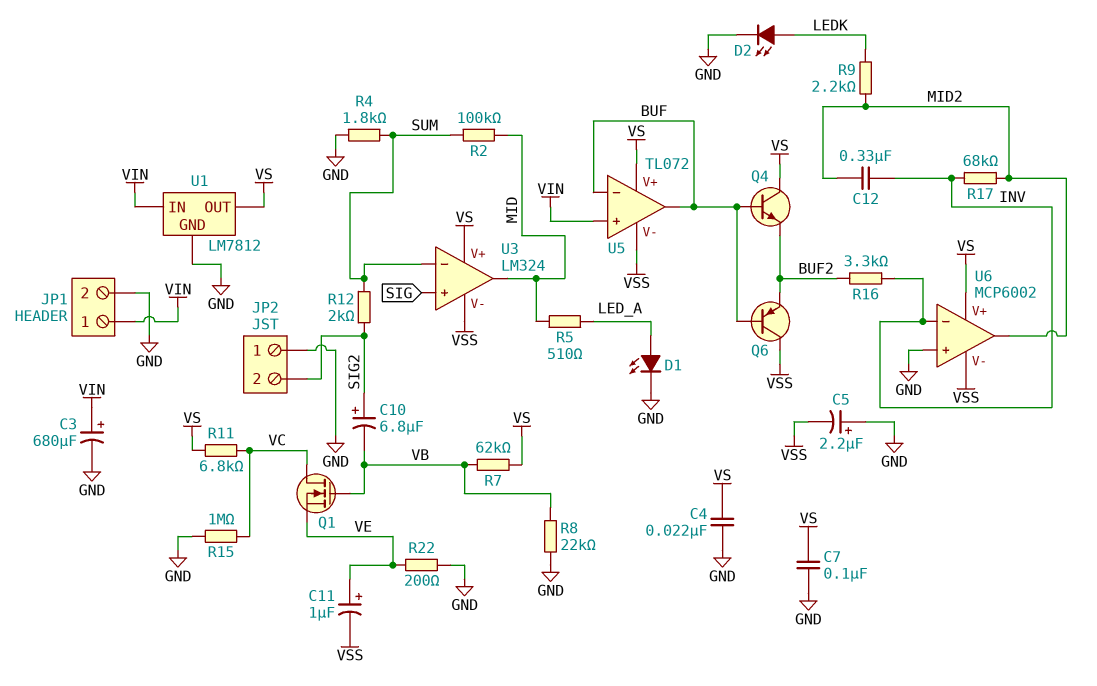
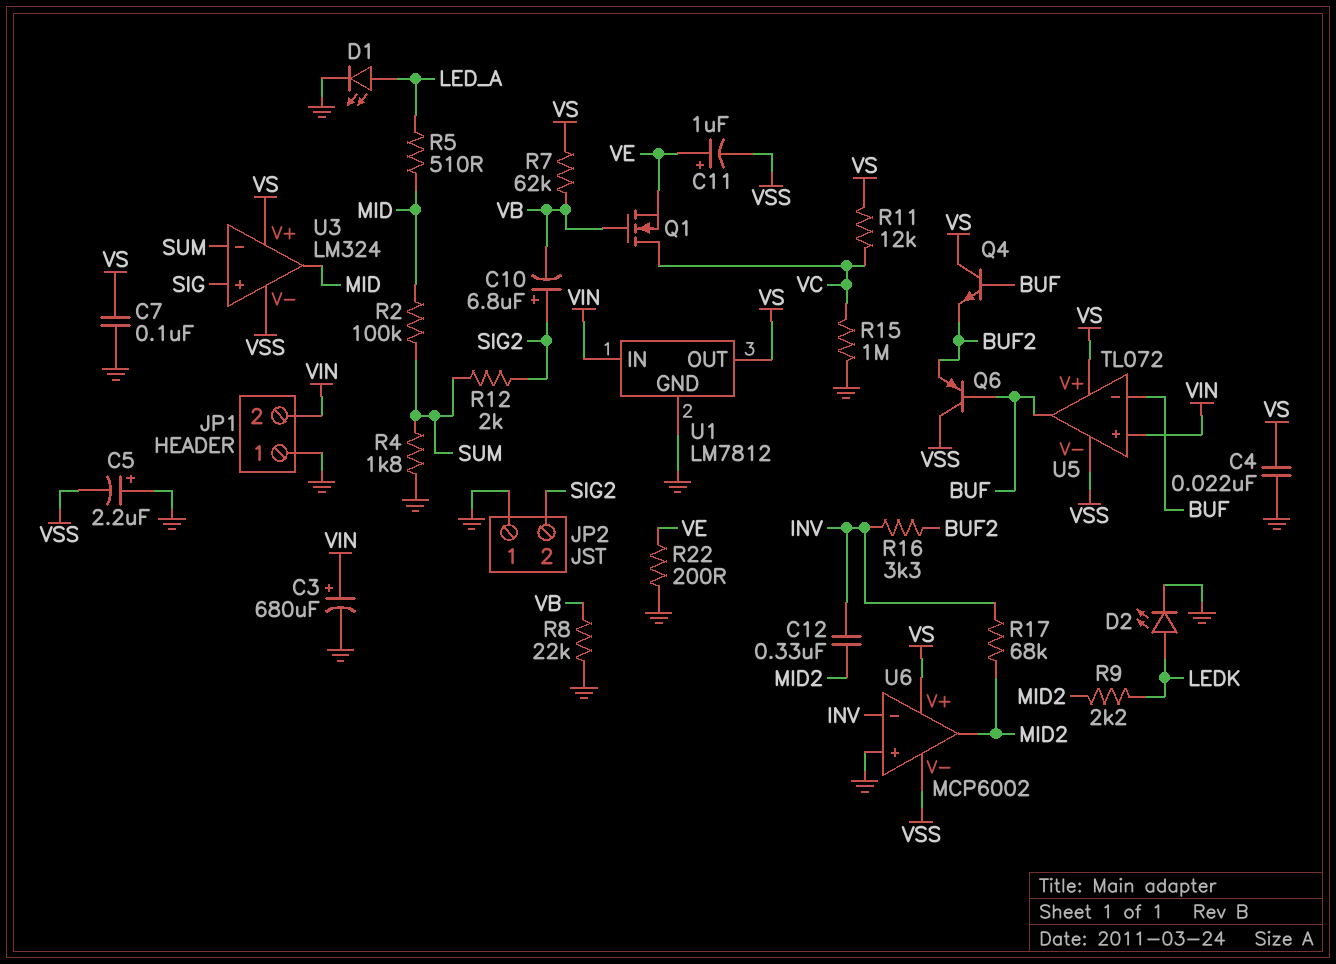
JP1 pin 1: VIN -> GND
JP1 pin 2: GND -> VIN
R11: 6.8k (VC, VS) -> 12k (VC, VS)

